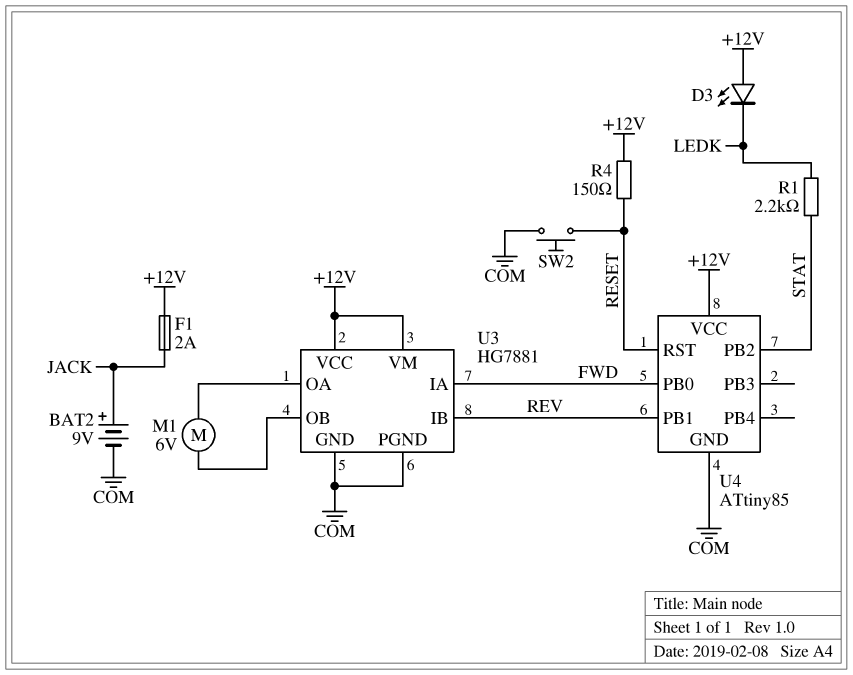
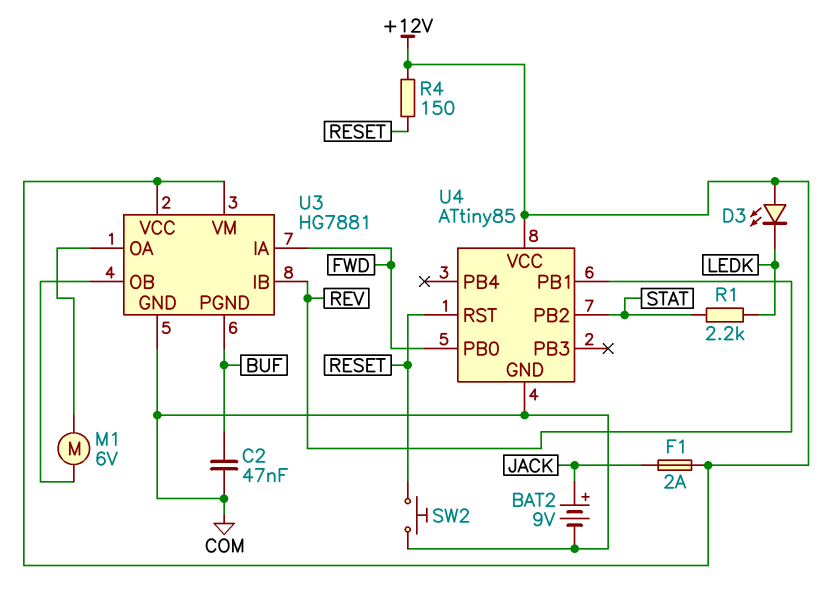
C2: none -> 47nF (BUF, COM)
U3 pin PGND: COM -> BUF

